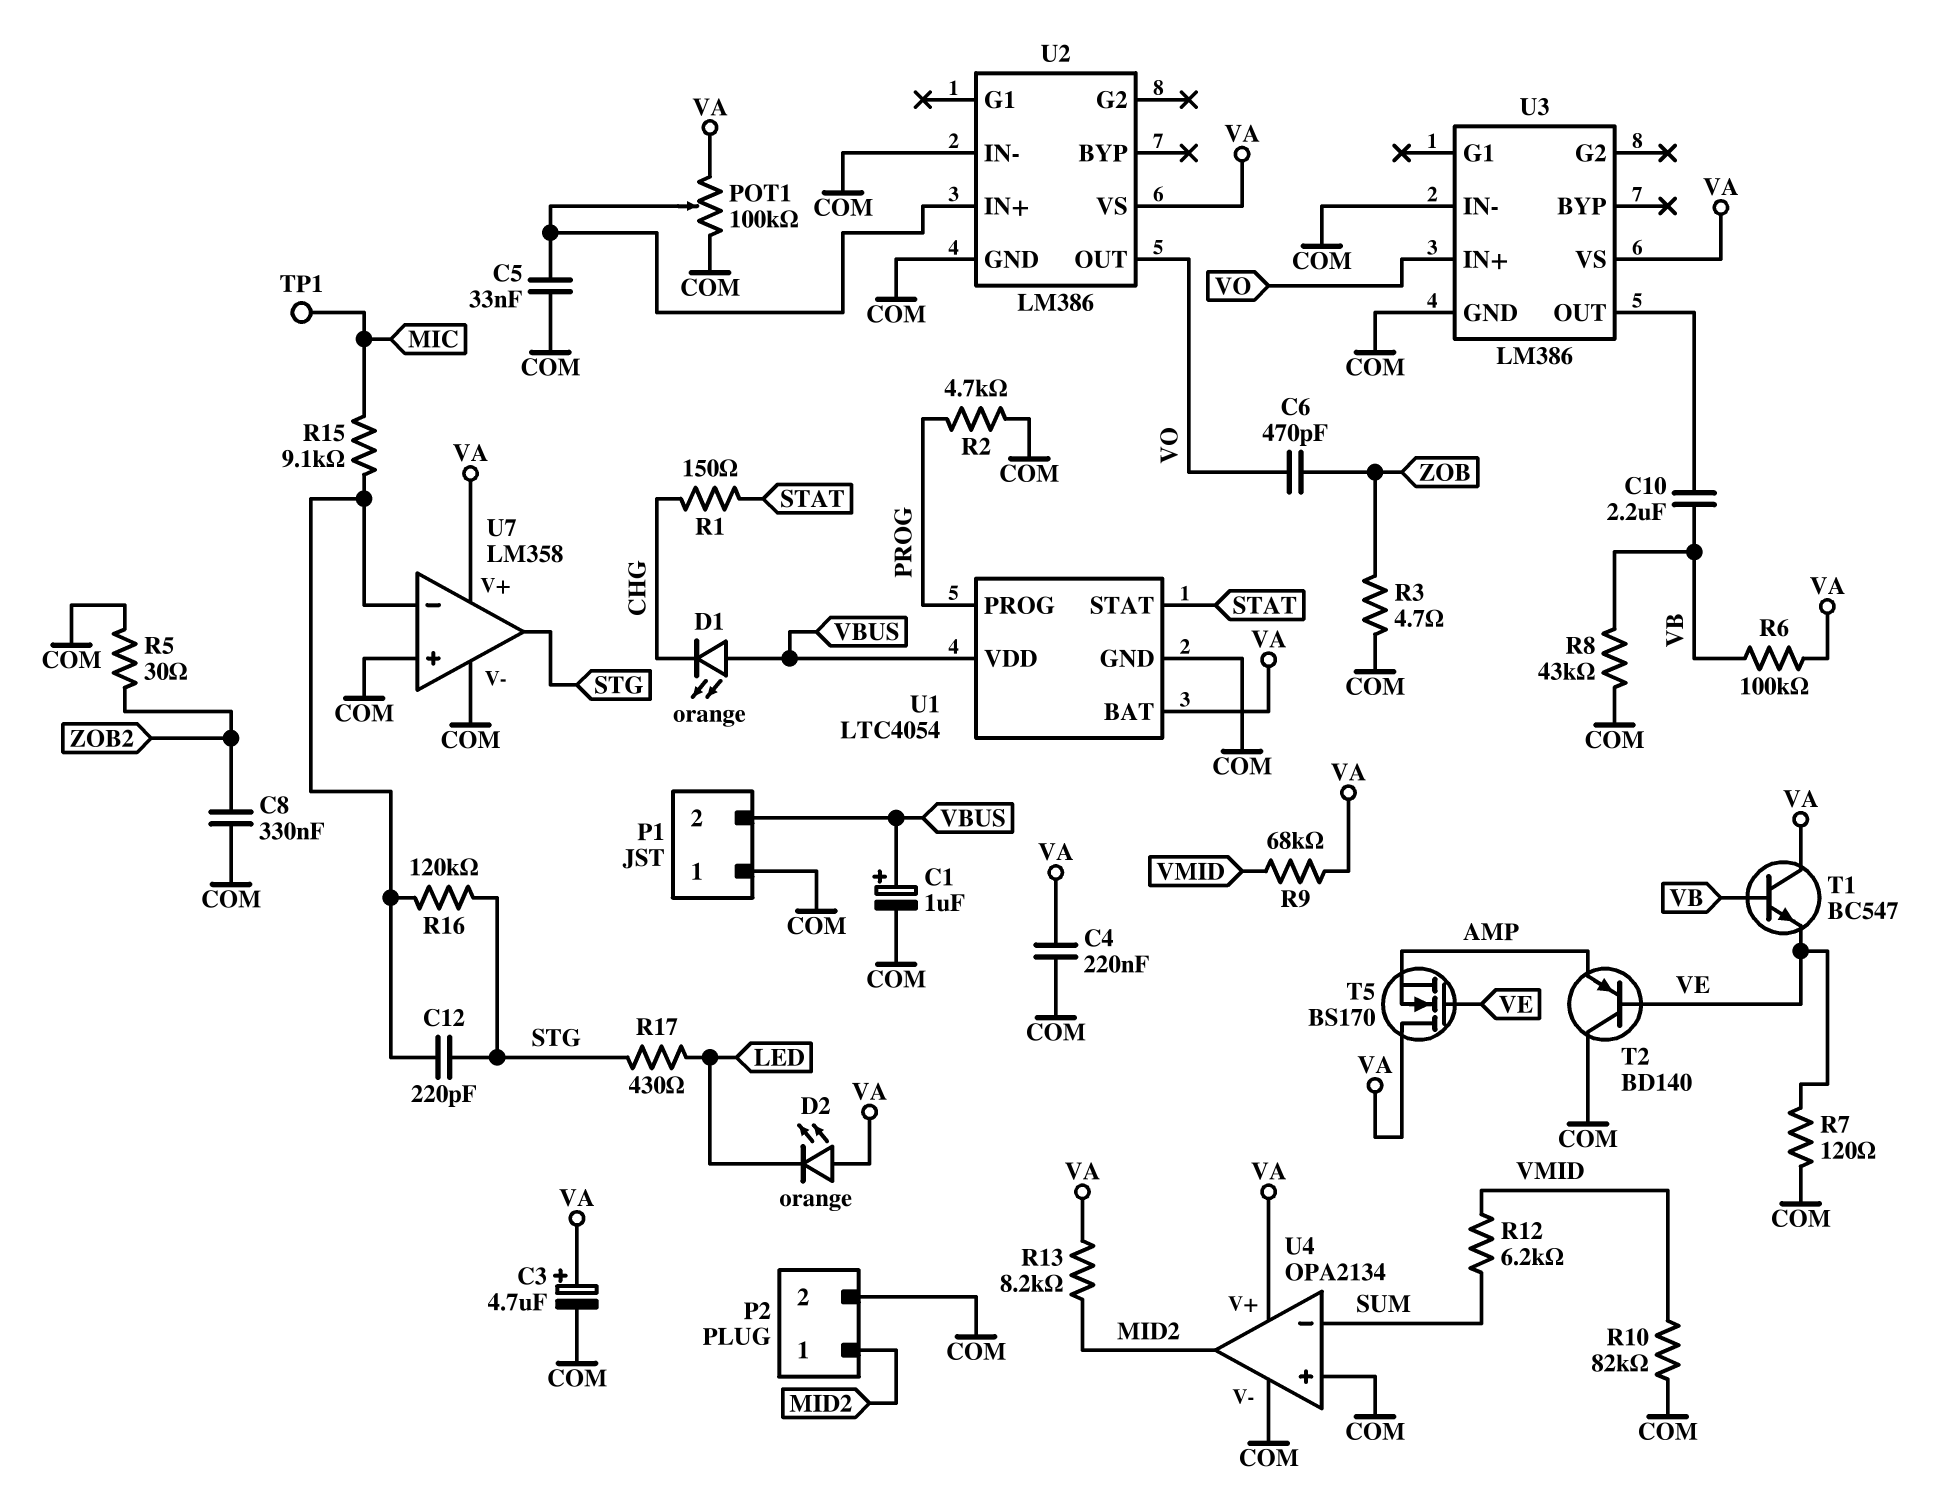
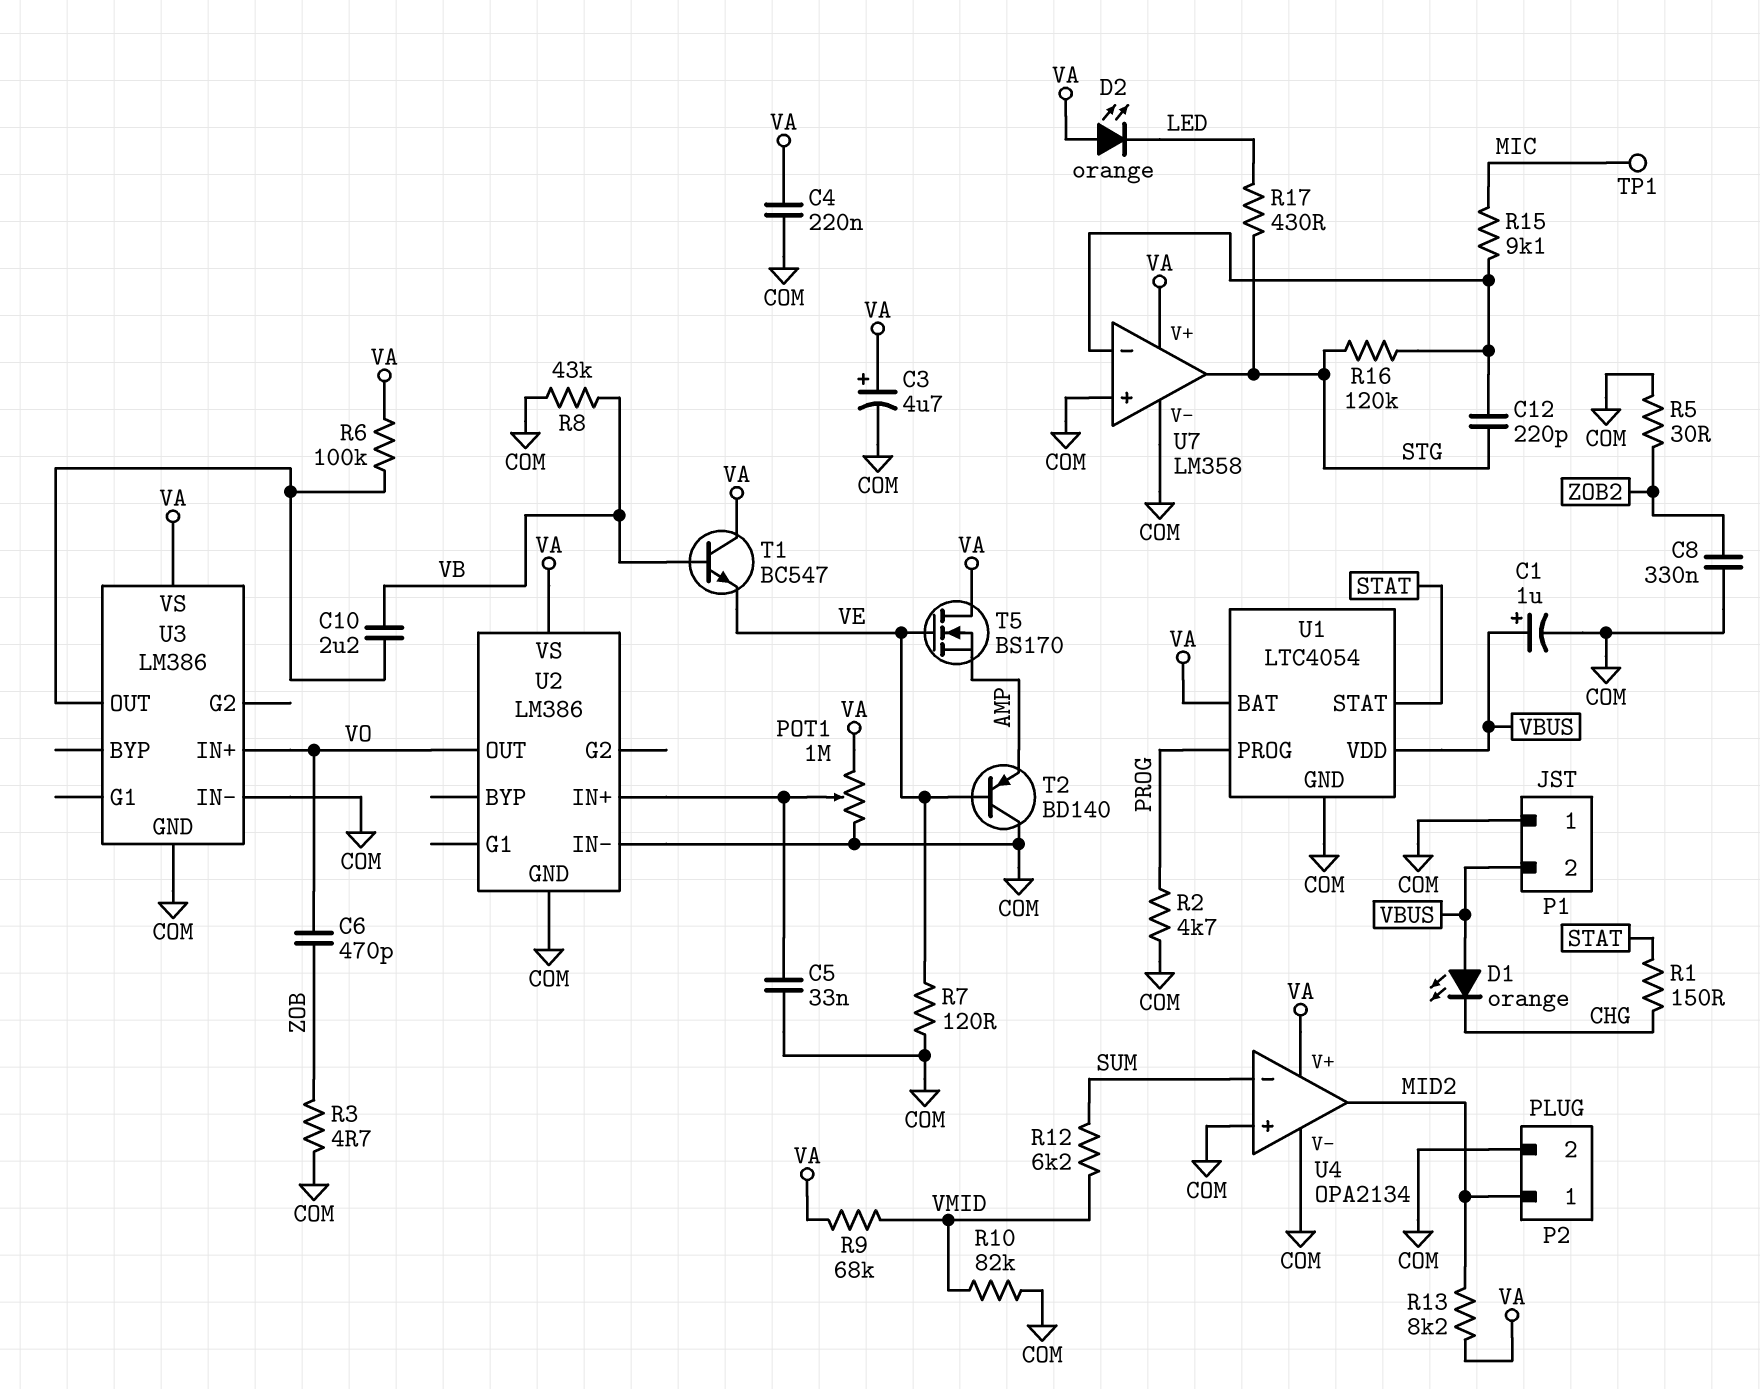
POT1: 100k (COM, VA, wiper U2/IN+) -> 1M (COM, VA, wiper U2/IN+)
R6: 100k (VA, VB) -> 100k (U3/OUT, VA)

